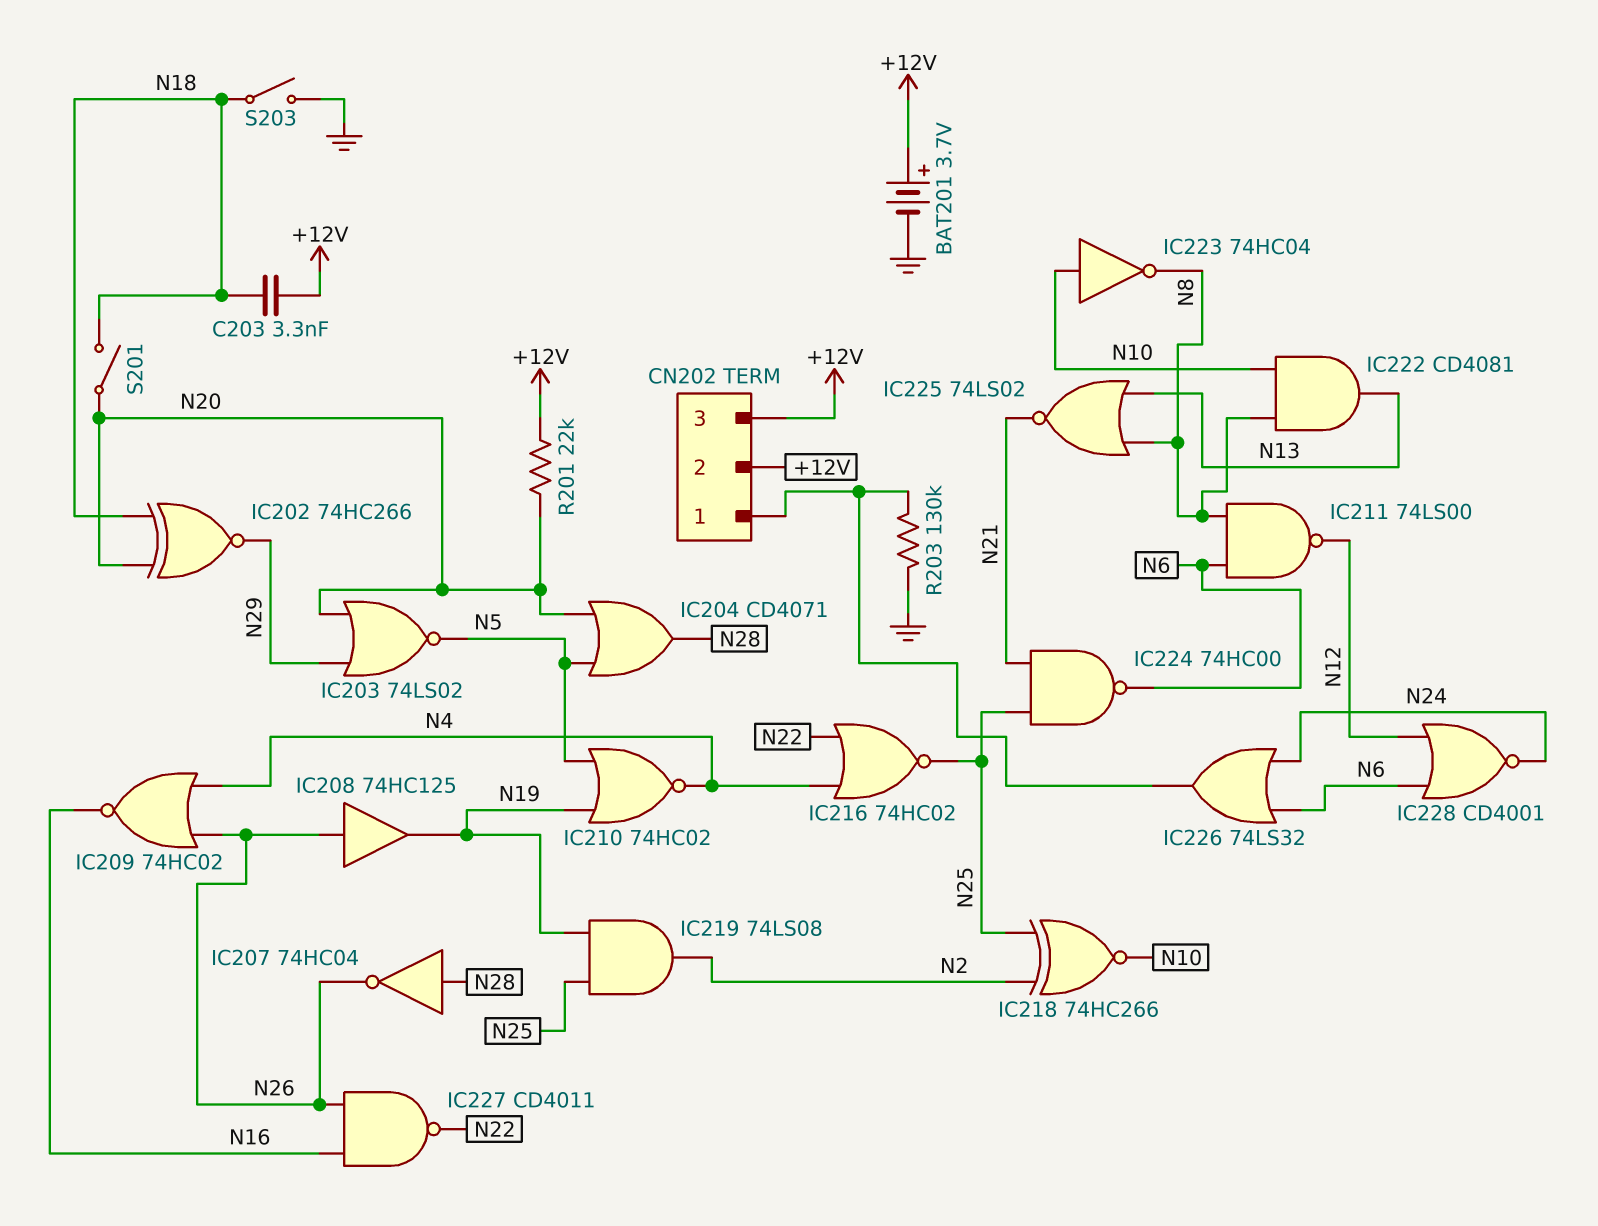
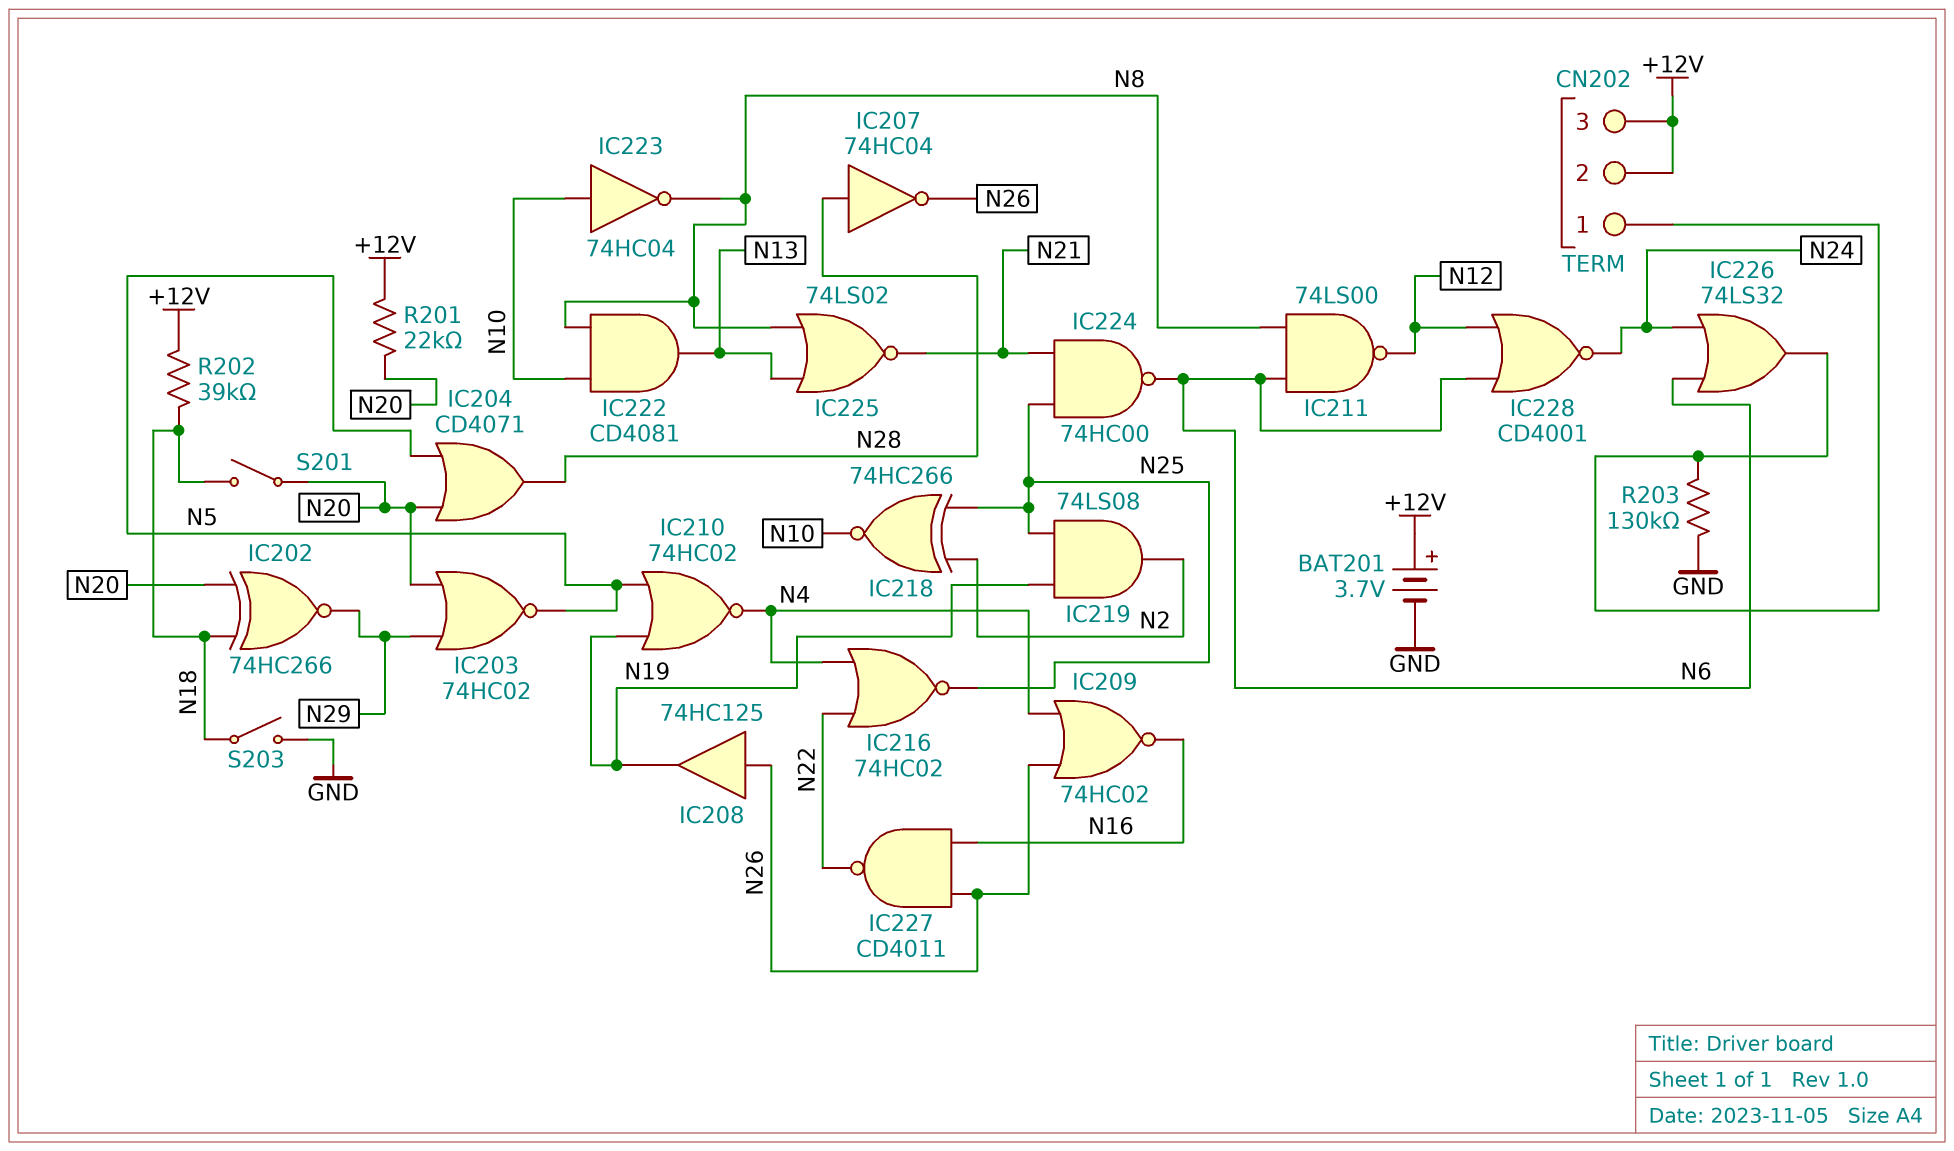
C203: 3.3nF (+12V, N18) -> none
IC203: NOR 74LS02 (in N20, in N29, out N5) -> NOR 74HC02 (in N20, in N29, out N5)
R202: none -> 39k (+12V, N18)

